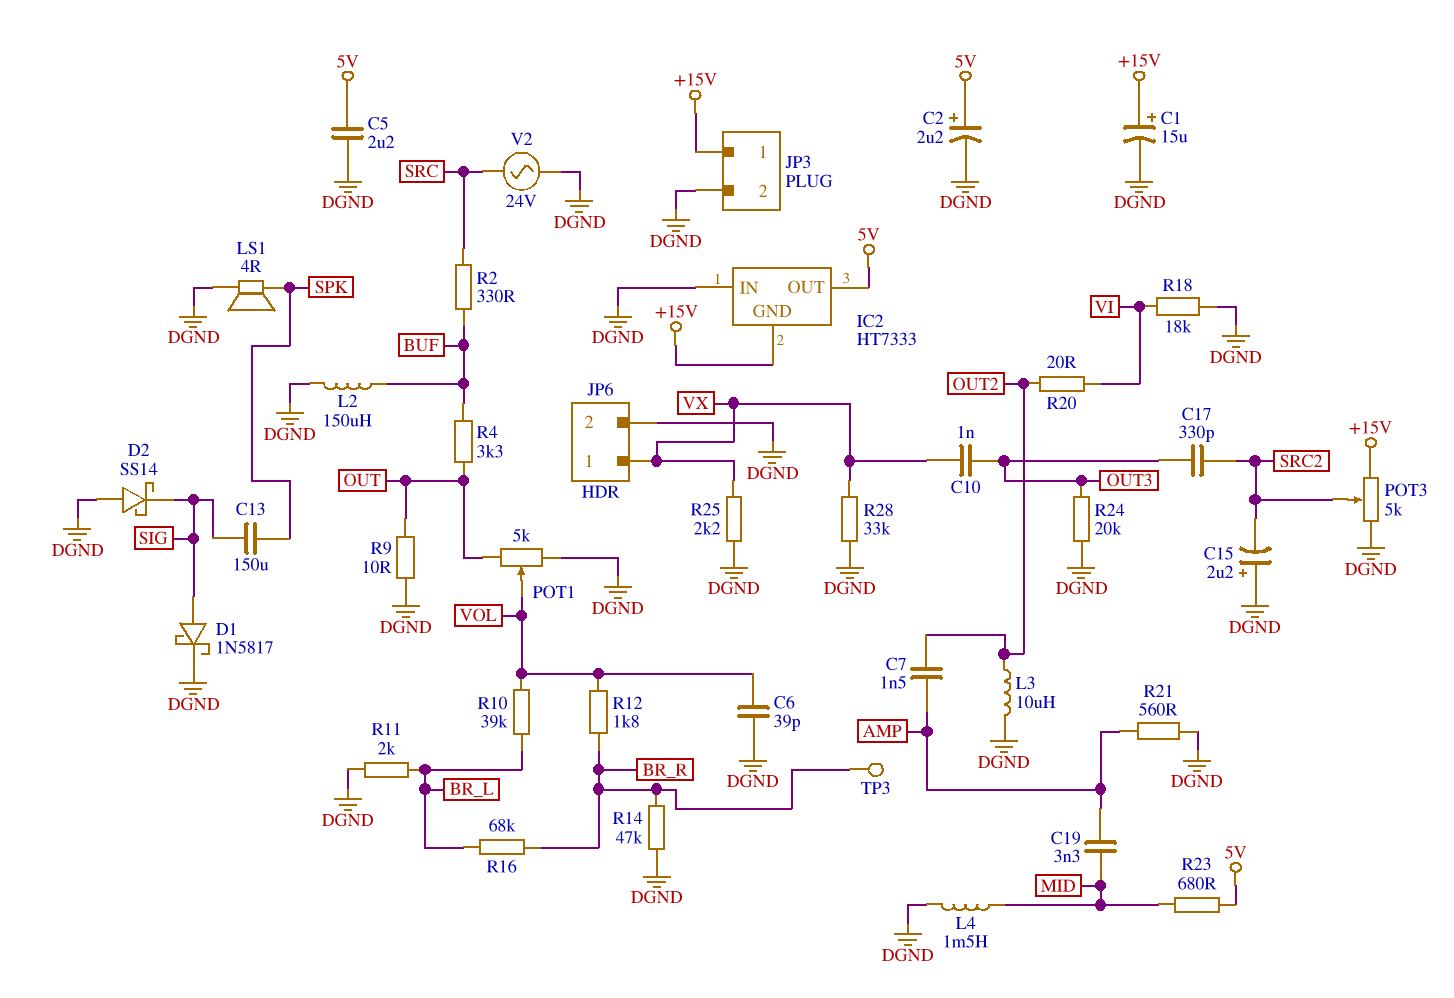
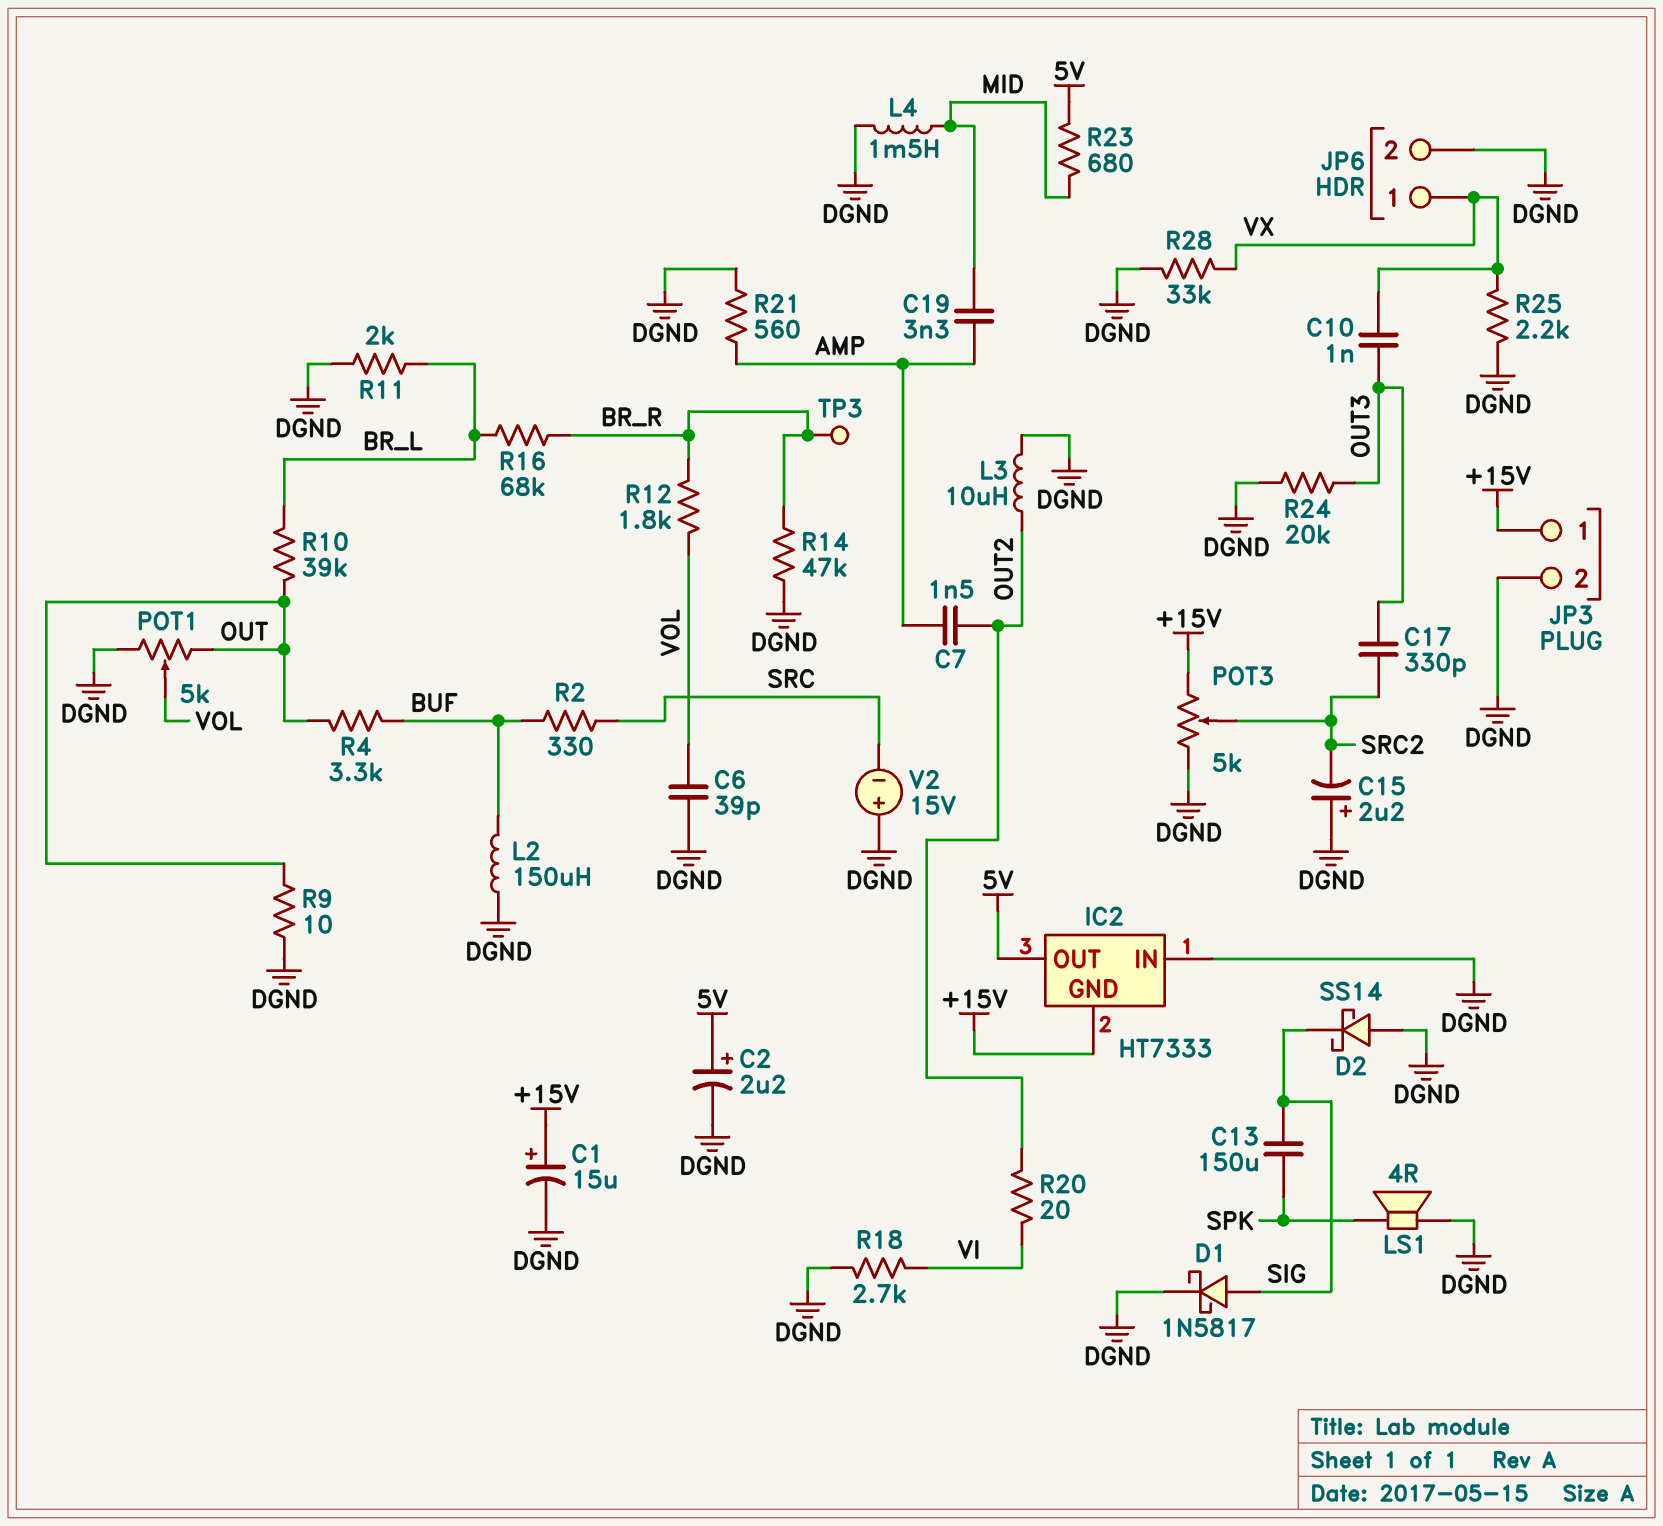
C5: 2.2uF (5V, DGND) -> none
R10: 39k (BR_L, VOL) -> 39k (BR_L, OUT)
R18: 18k (DGND, VI) -> 2.7k (DGND, VI)
V2: AC 24V (DGND, SRC) -> 15V (plus DGND, minus SRC)

